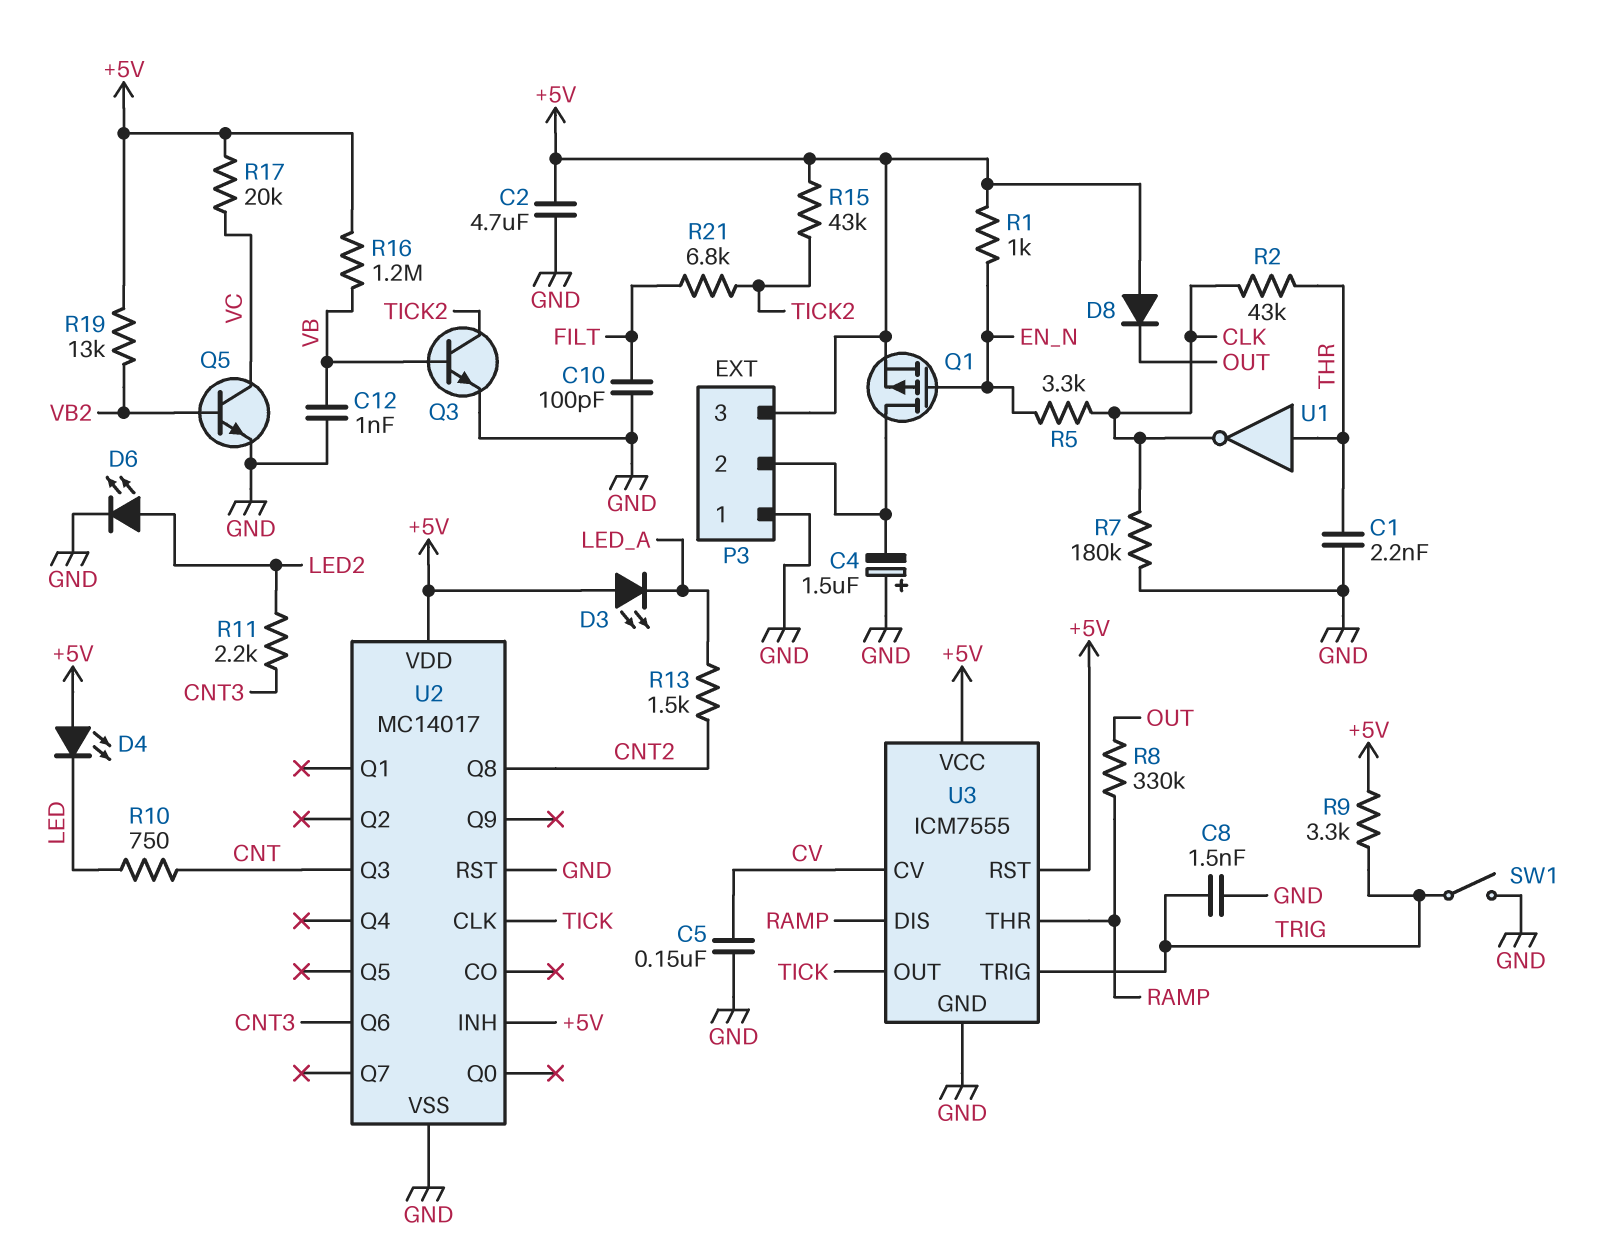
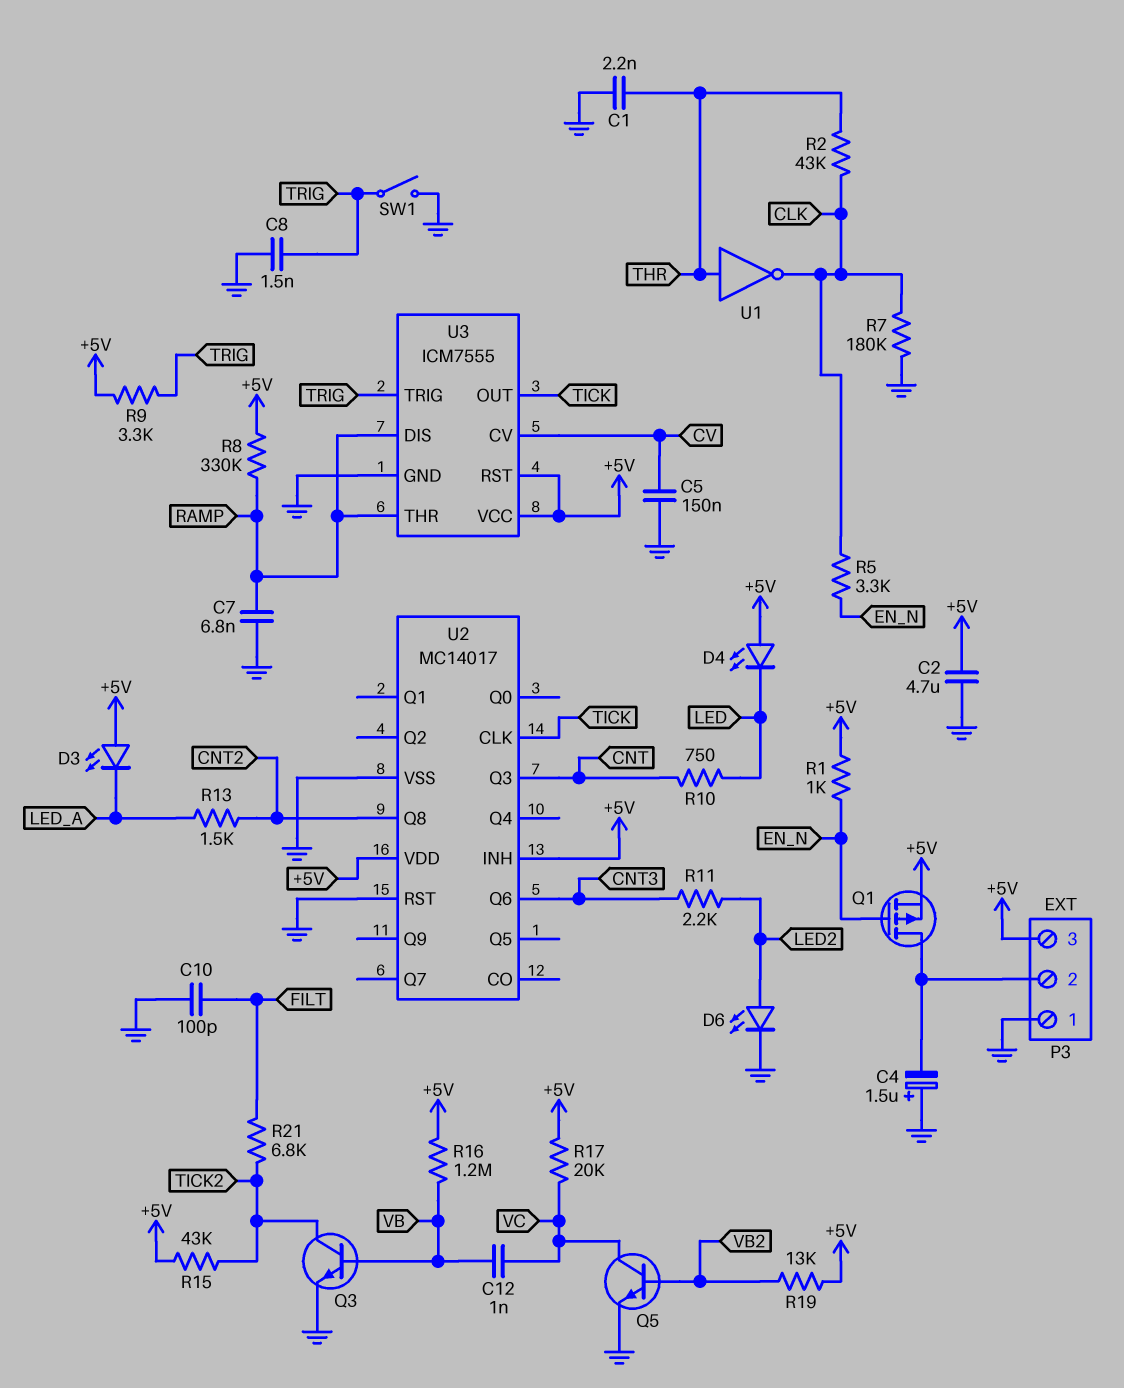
C7: none -> 6.8nF (GND, RAMP)
C12: 1nF (GND, VB) -> 1nF (VB, VC)
D8: diode (A +5V, K OUT) -> none
R8: 330k (OUT, RAMP) -> 330k (+5V, RAMP)

